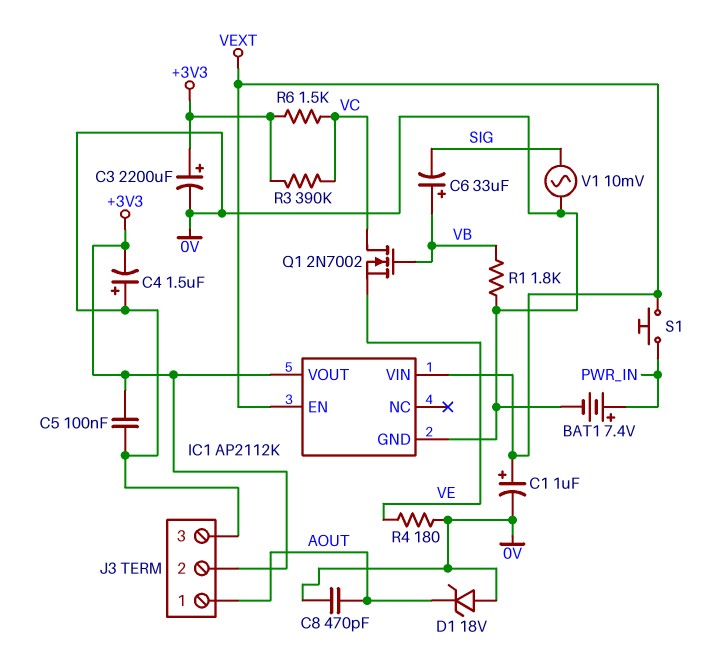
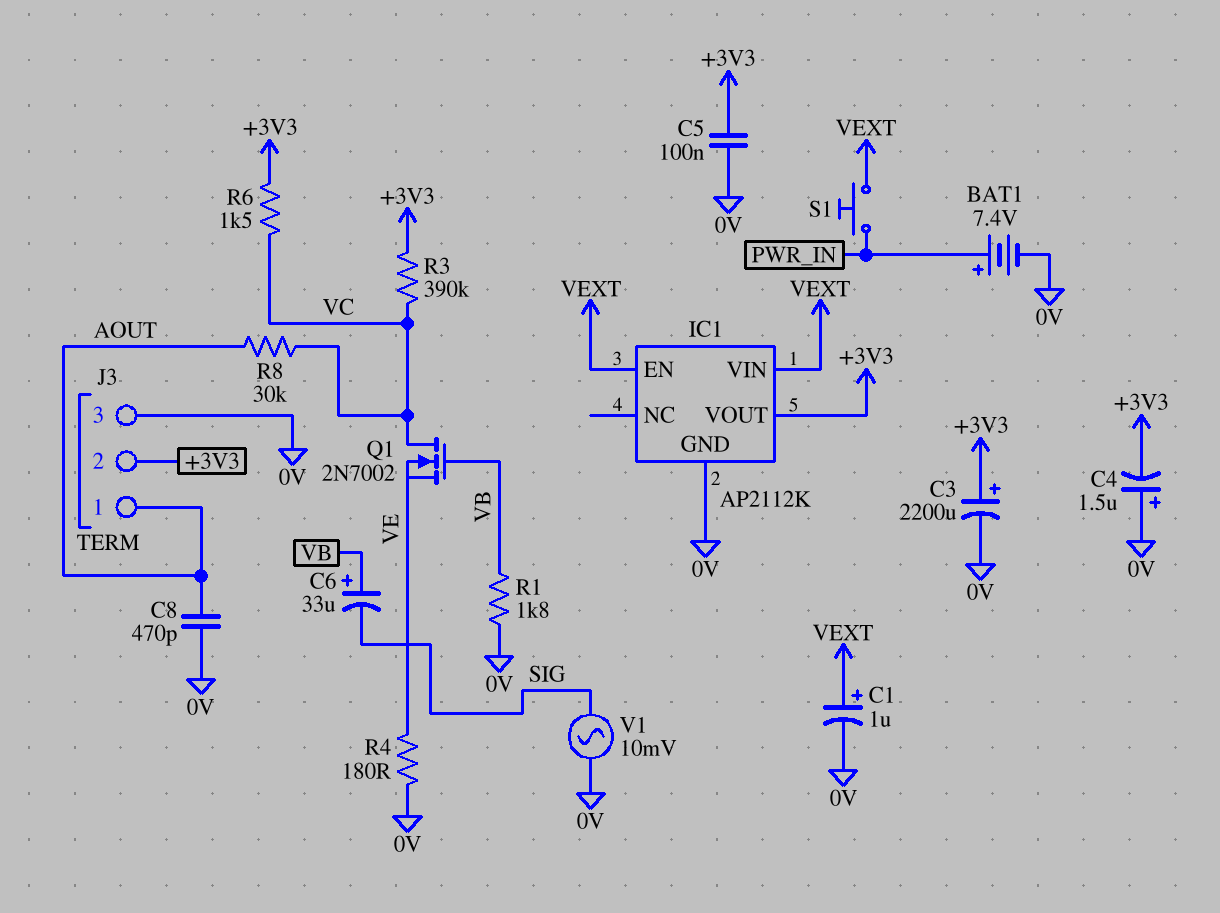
D1: zener 18V (A 0V, K AOUT) -> none
R8: none -> 30k (AOUT, VC)

